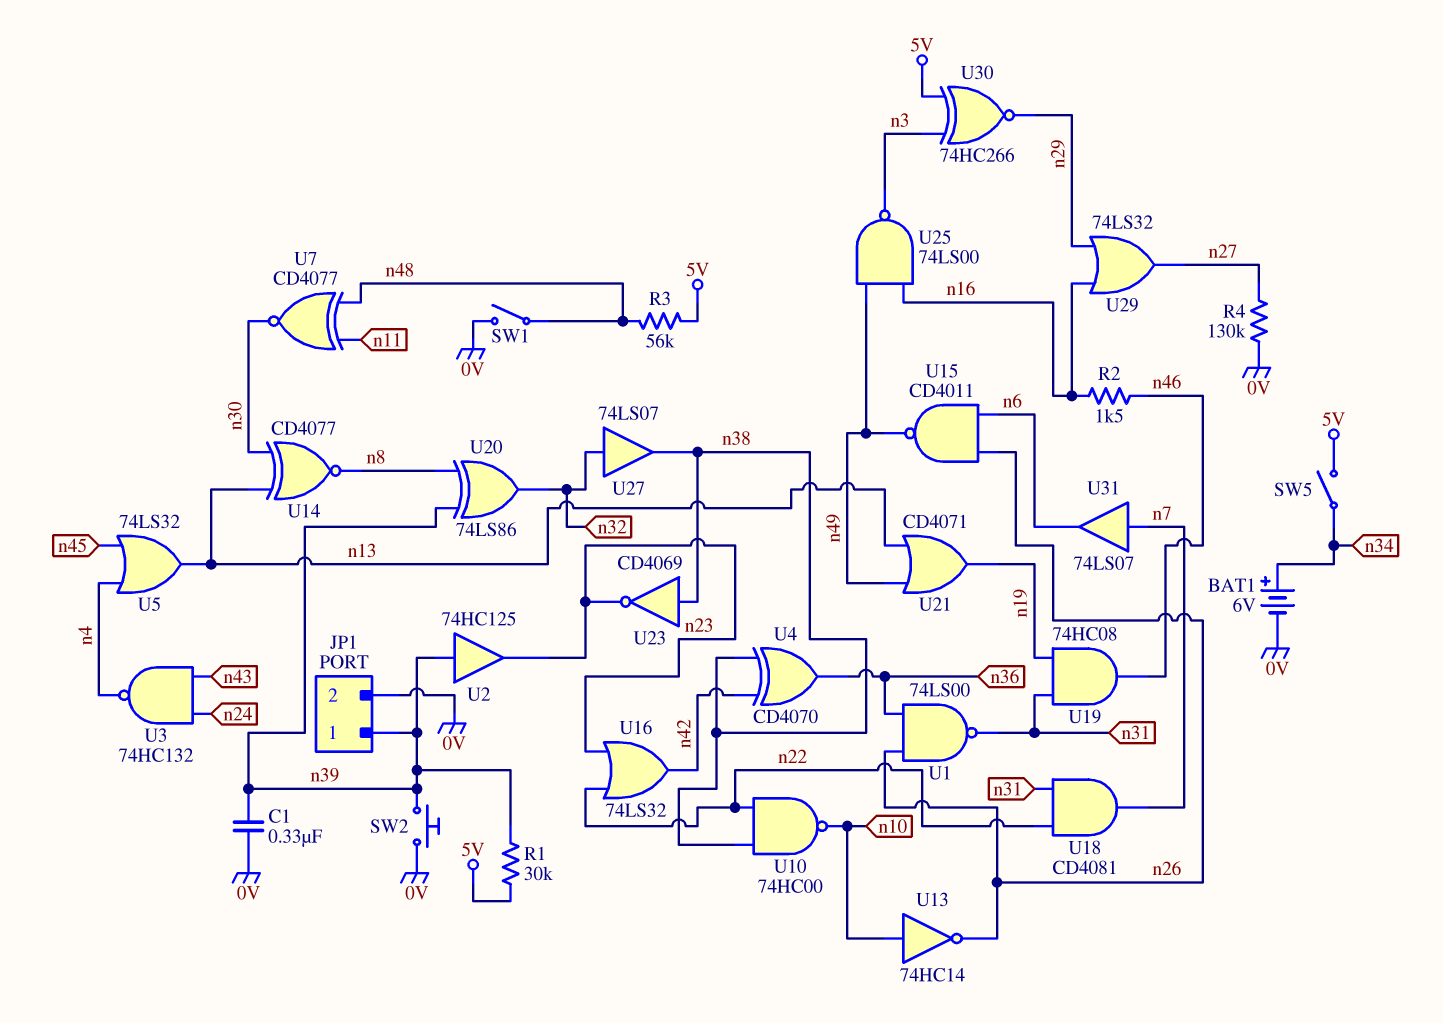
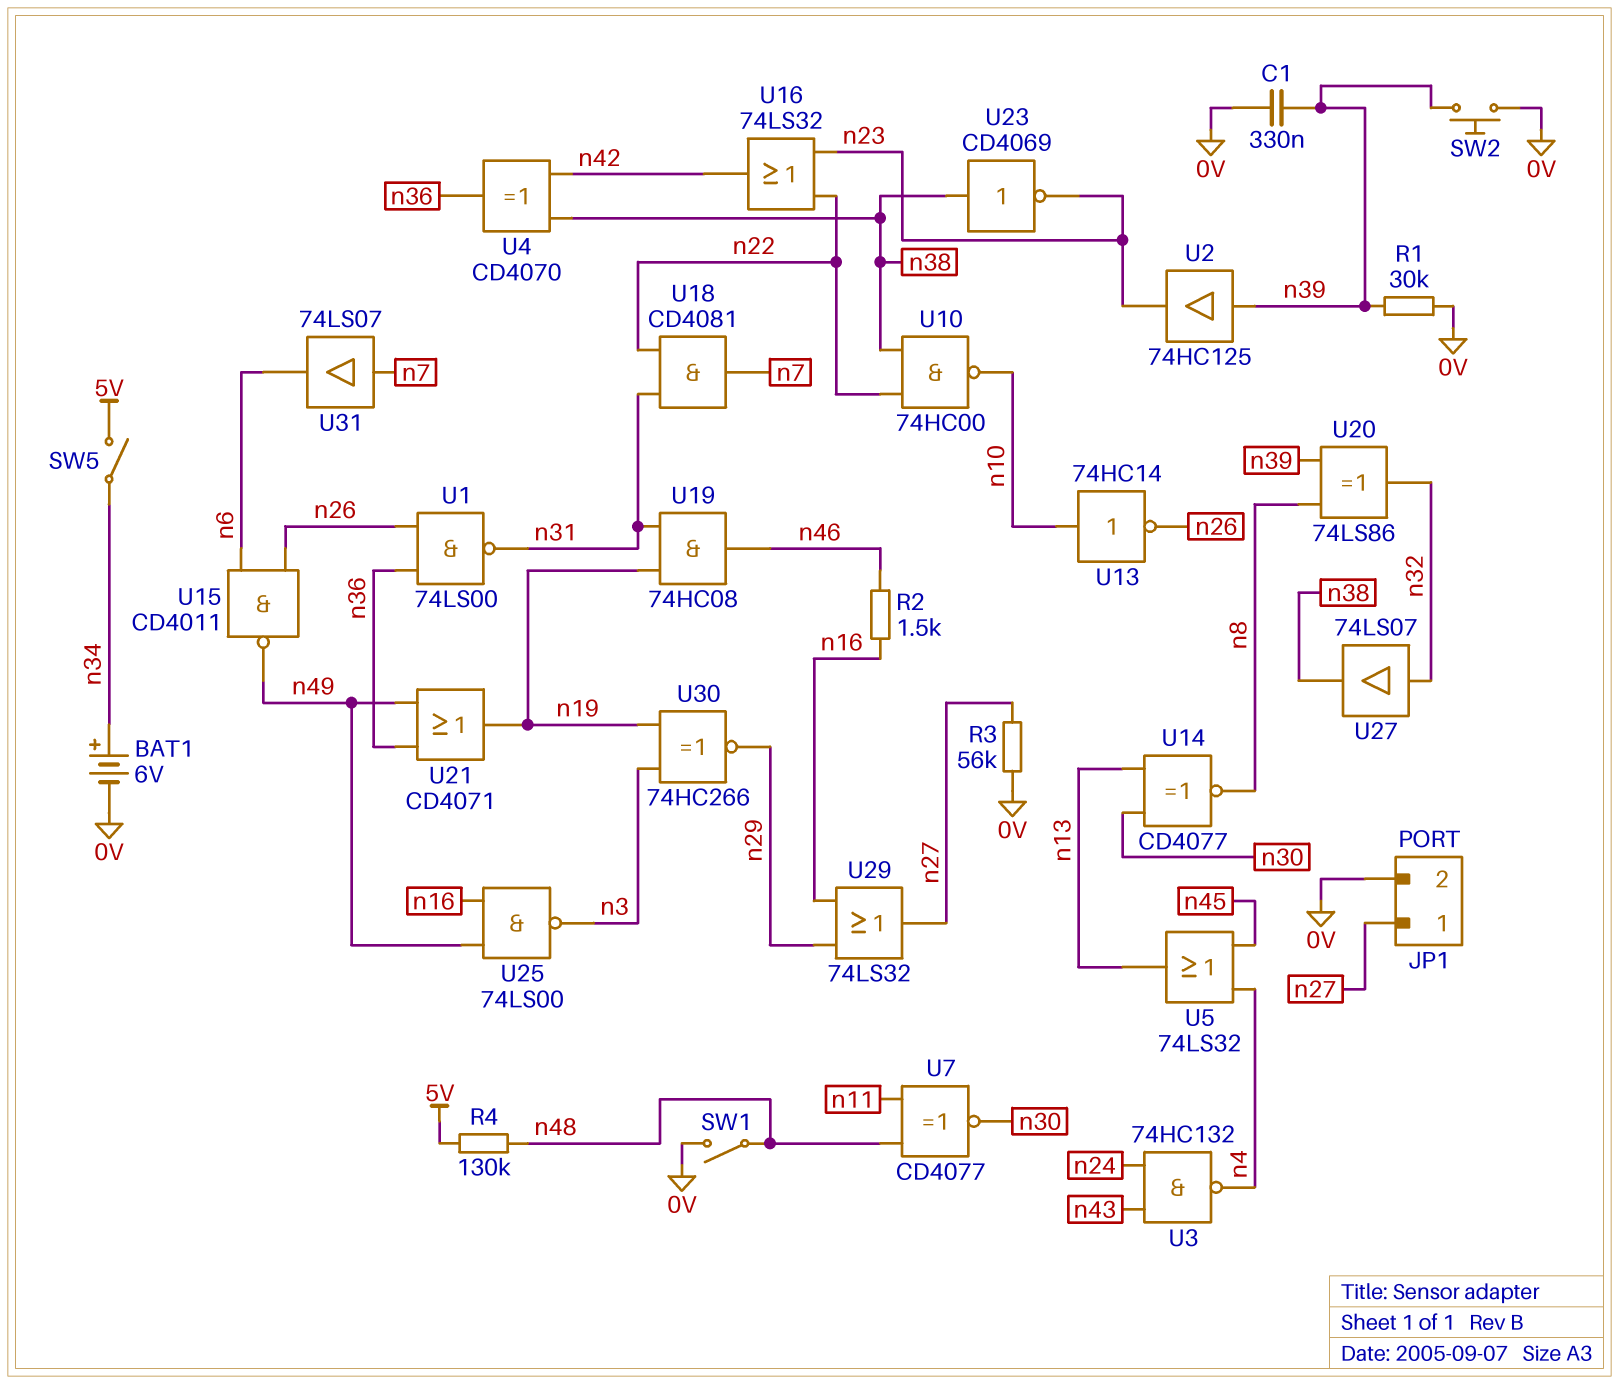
JP1 pin 1: n39 -> n27
R1: 30k (5V, n39) -> 30k (0V, n39)
R3: 56k (5V, n48) -> 56k (0V, n27)
R4: 130k (0V, n27) -> 130k (5V, n48)
U21: OR CD4071 (in n13, in n49, out n19) -> OR CD4071 (in n36, in n49, out n19)
U30: XNOR 74HC266 (in 5V, in n3, out n29) -> XNOR 74HC266 (in n3, in n19, out n29)

